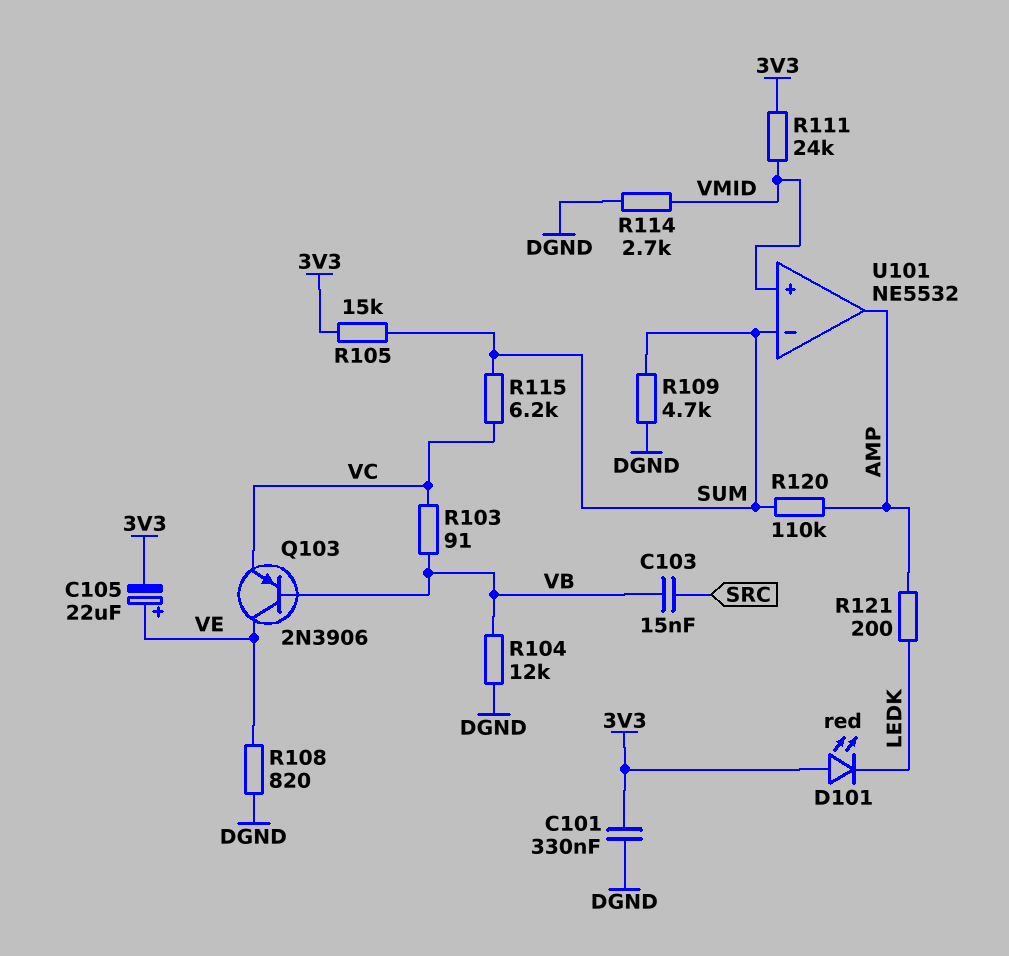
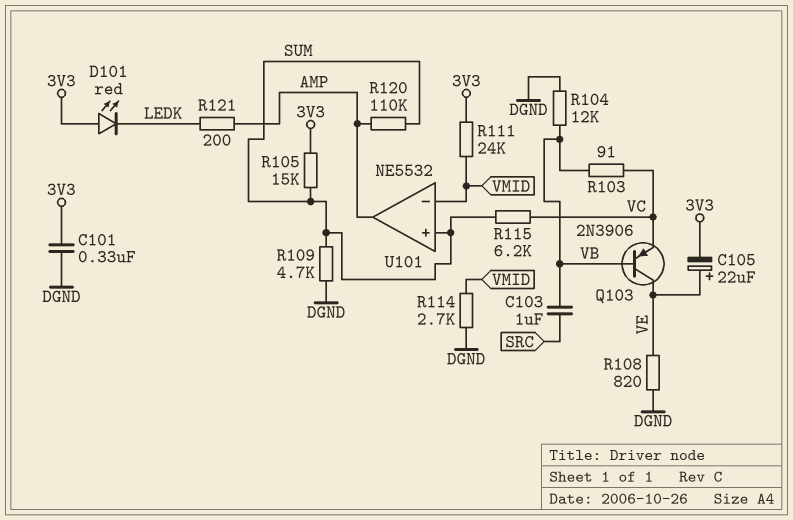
C103: 15nF (SRC, VB) -> 1uF (SRC, VB)
U101 pin in+: VMID -> SUM
U101 pin in-: SUM -> VMID

